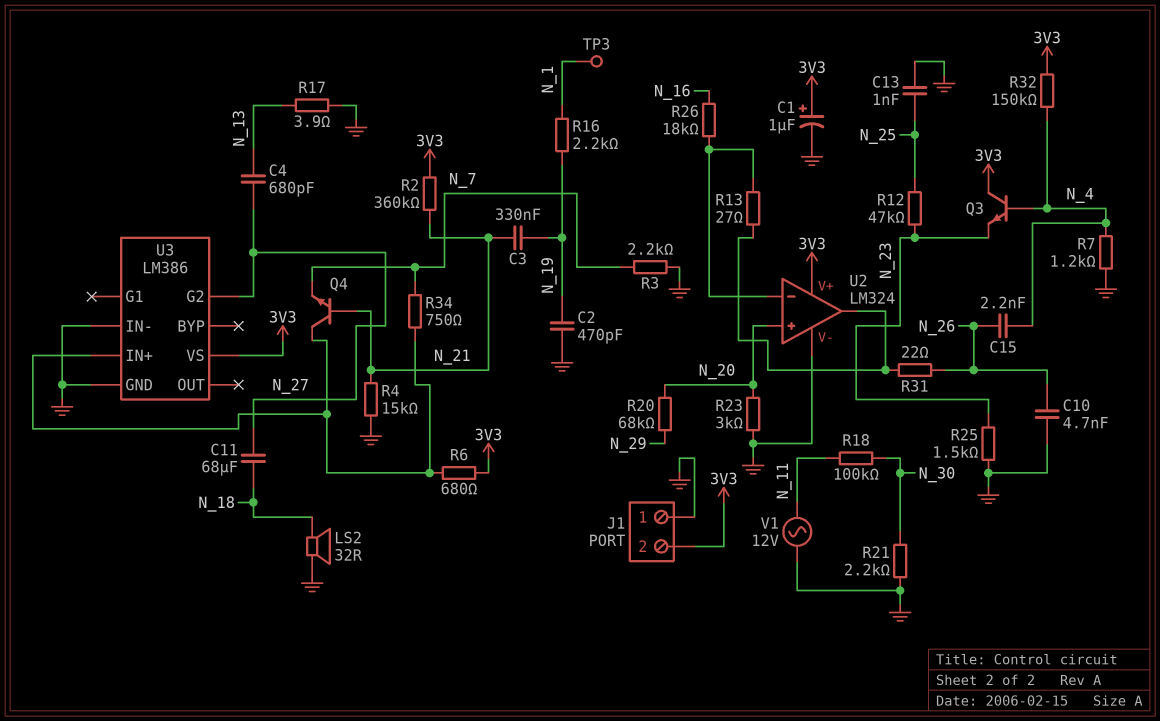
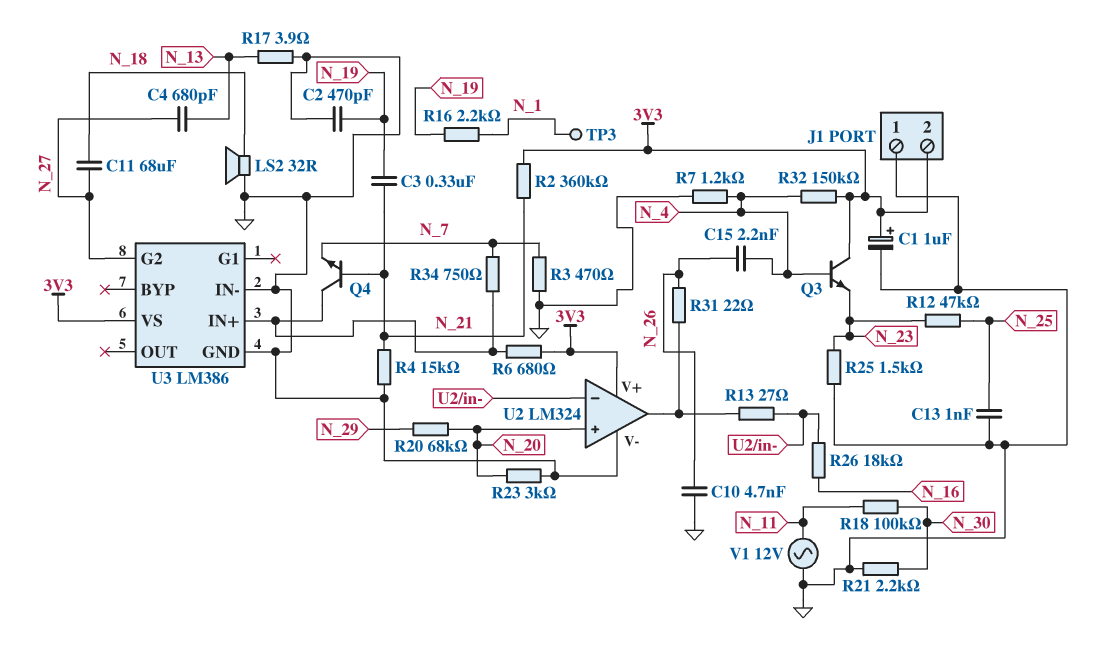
R3: 2.2k (GND, N_7) -> 470 (GND, N_7)

